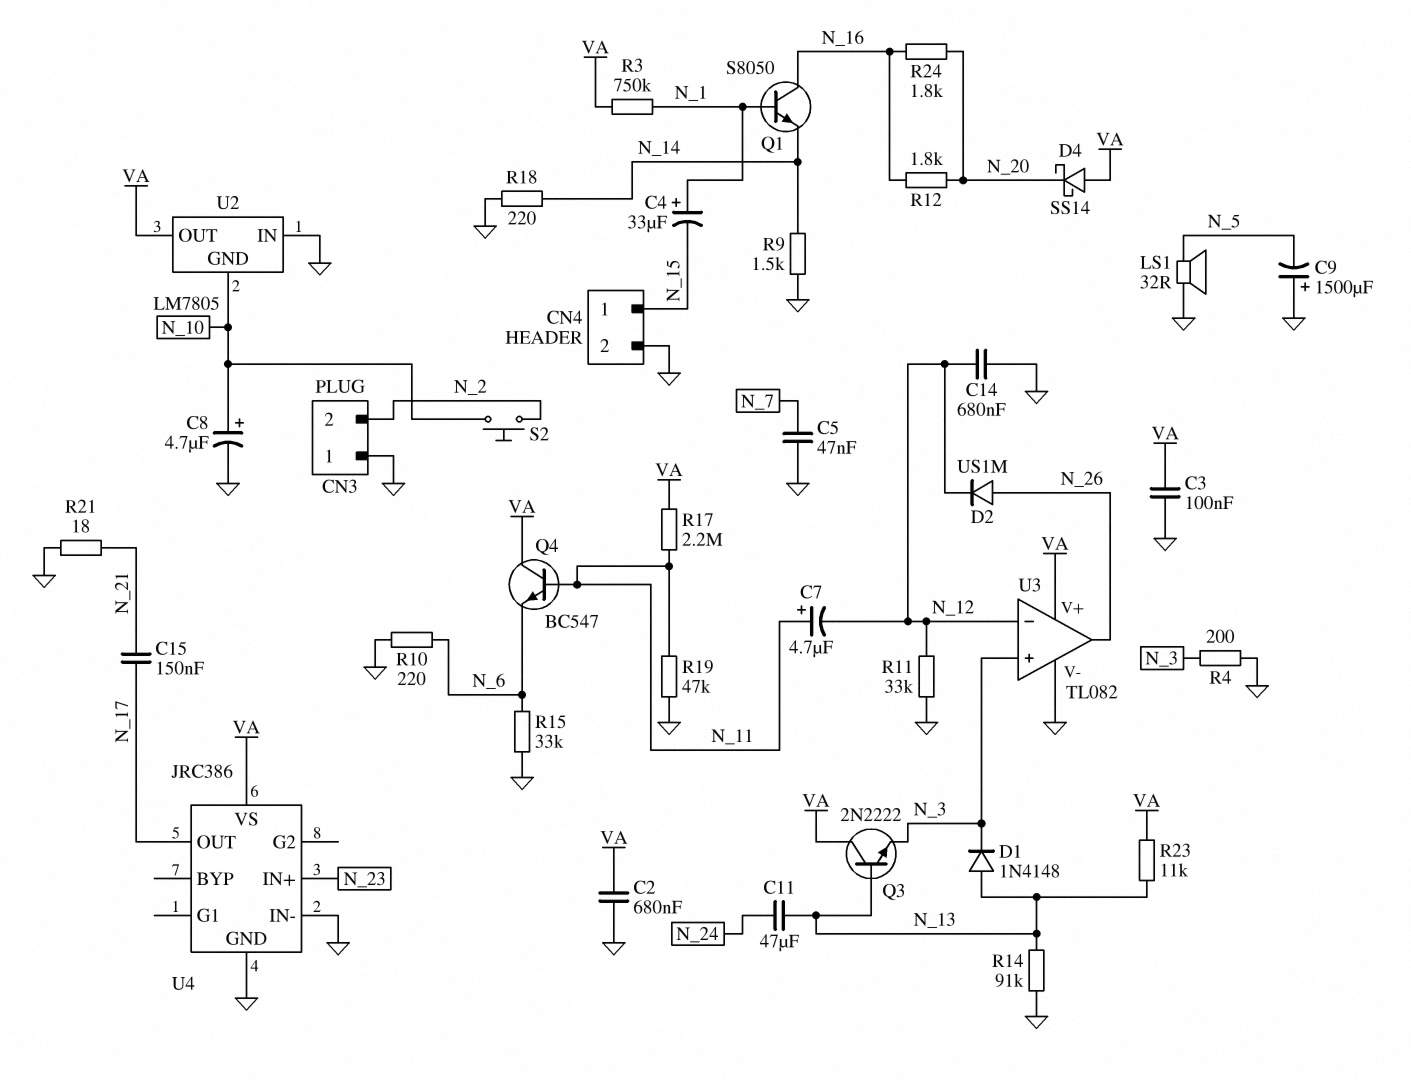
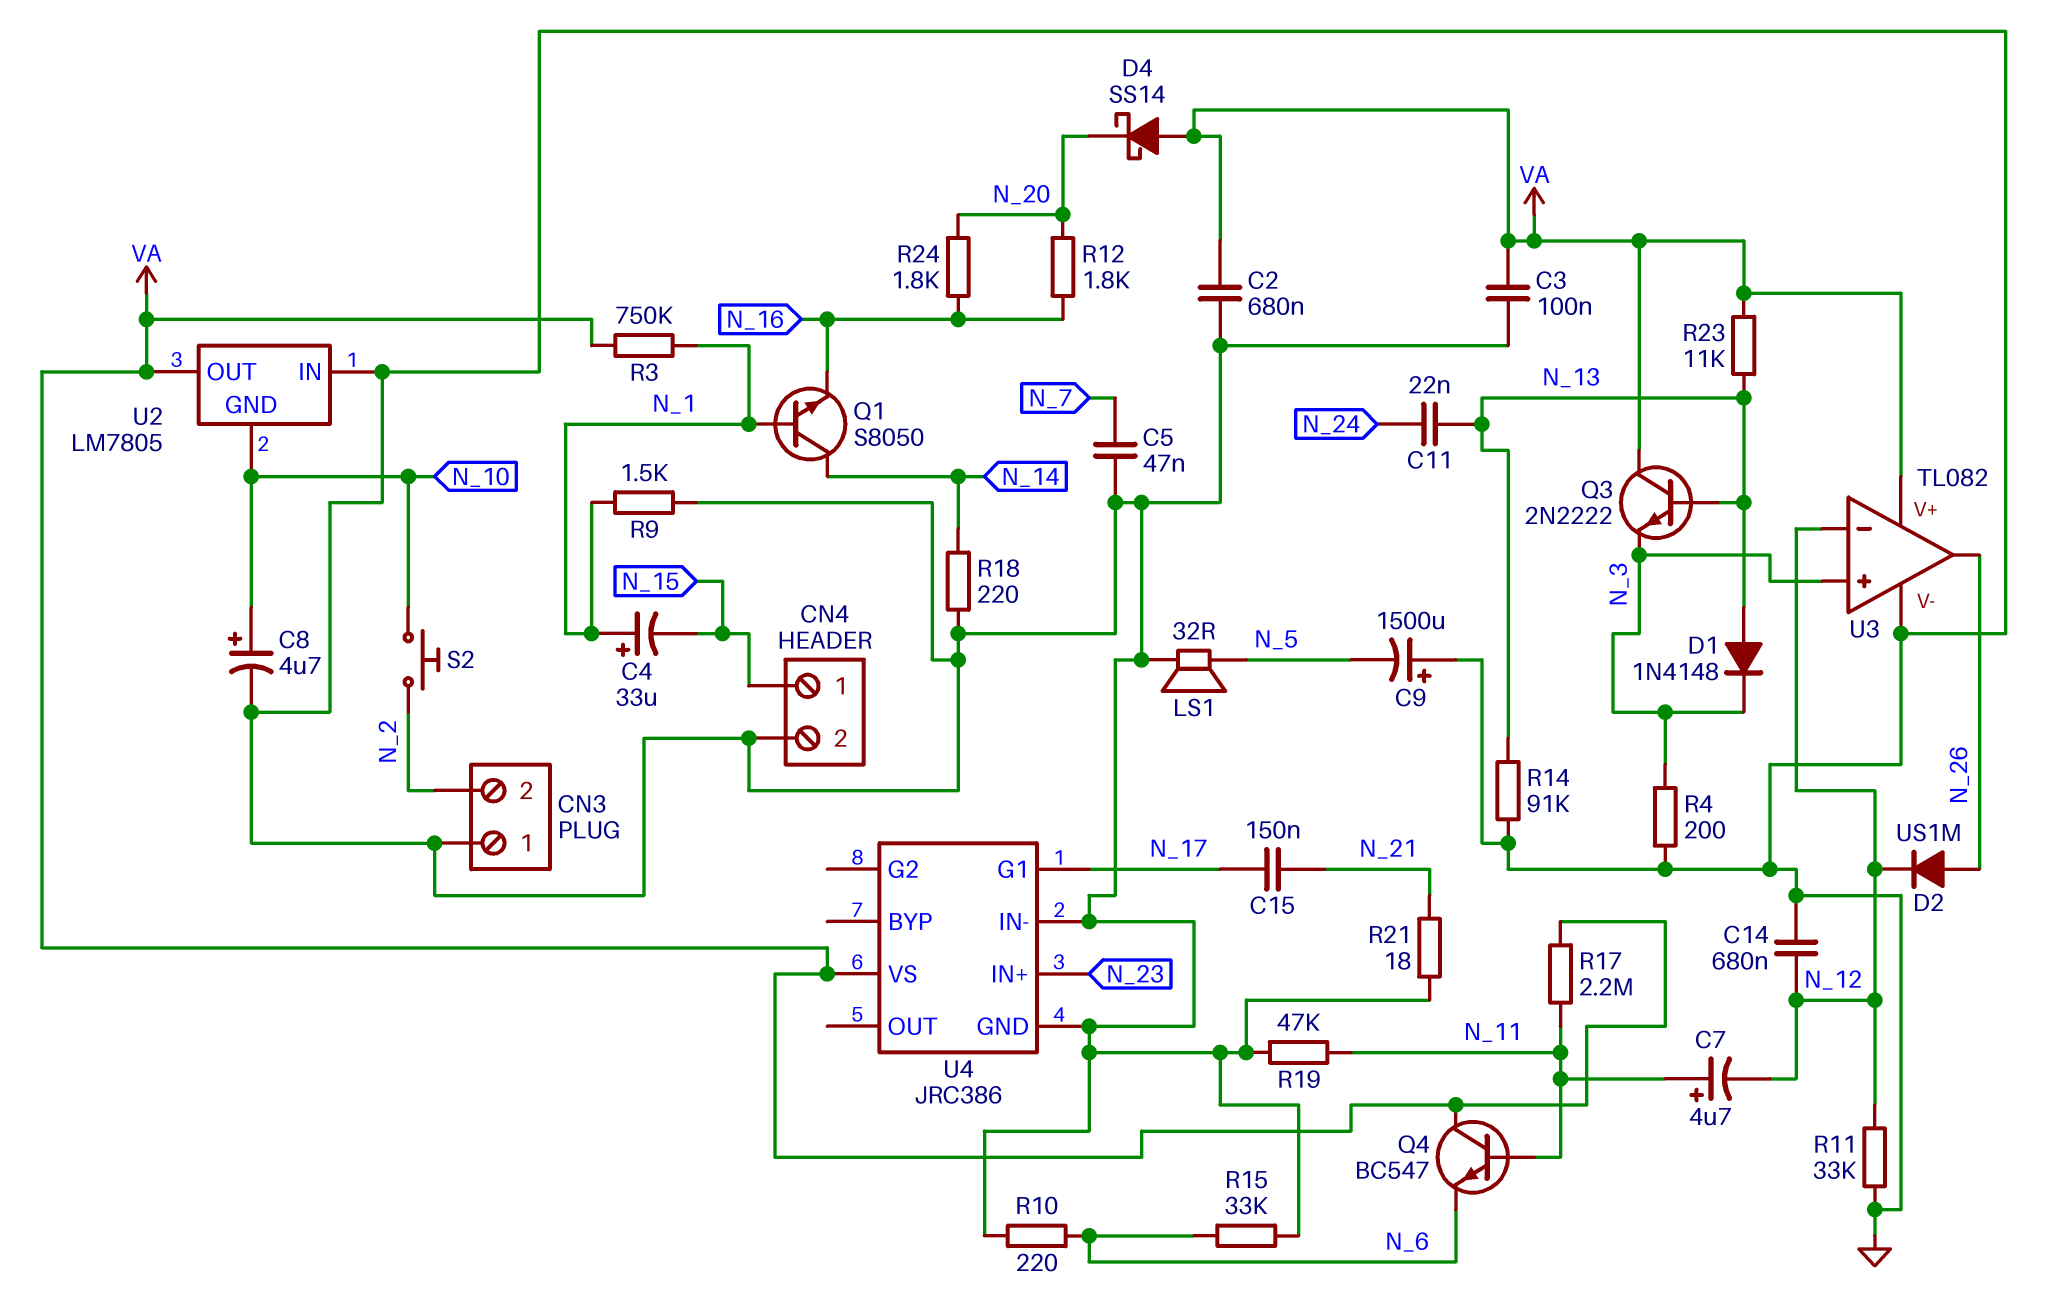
C11: 47uF (N_13, N_24) -> 22nF (N_13, N_24)
Q1: NPN S8050 (B N_1, C N_16, E N_14) -> NPN S8050 (B N_1, C N_14, E N_16)
R9: 1.5k (GND, N_14) -> 1.5k (GND, N_1)
U4 pin G1: none -> N_17
U4 pin OUT: N_17 -> none

